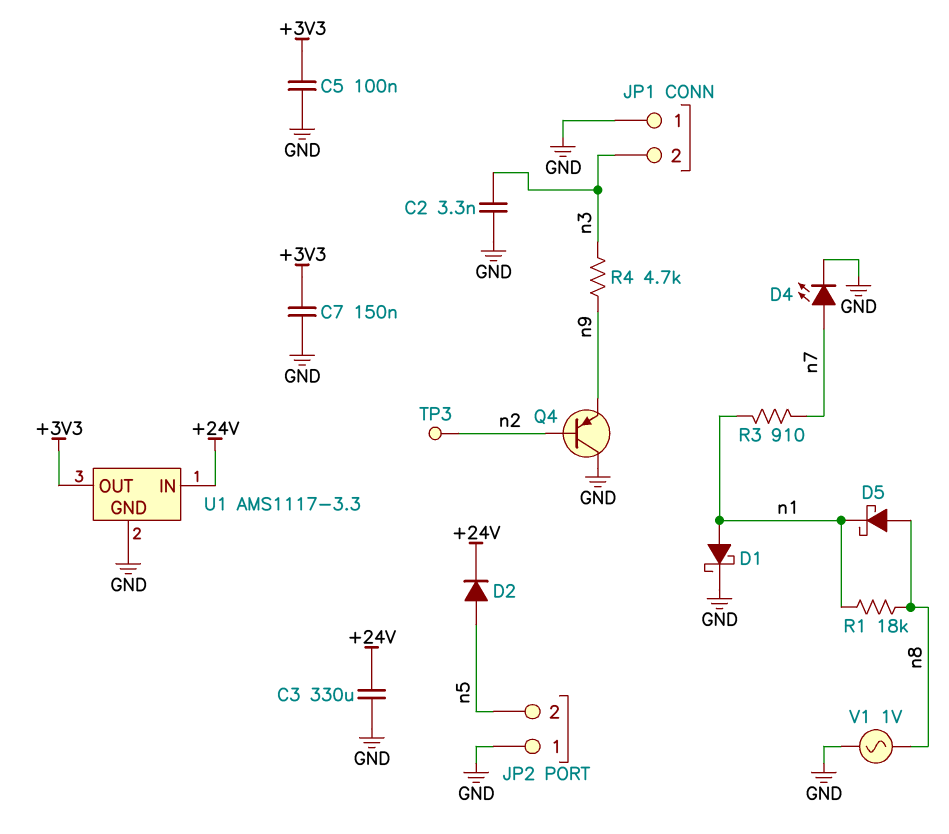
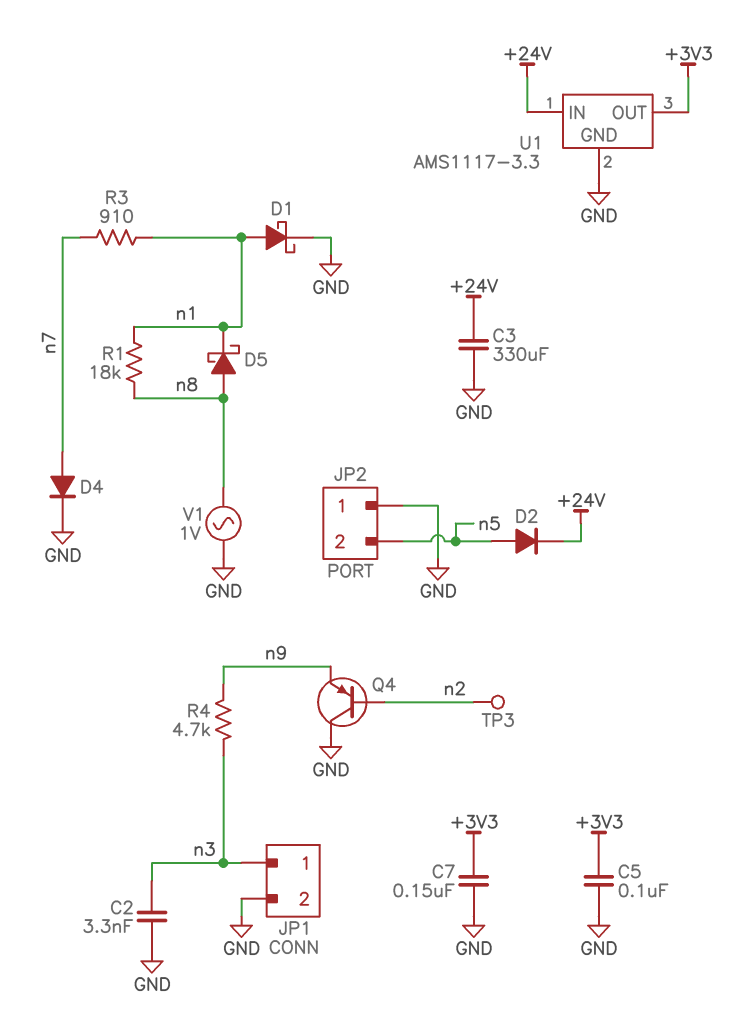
D4: LED (A n7, K GND) -> diode (A n7, K GND)
JP1 pin 1: GND -> n3
JP1 pin 2: n3 -> GND

